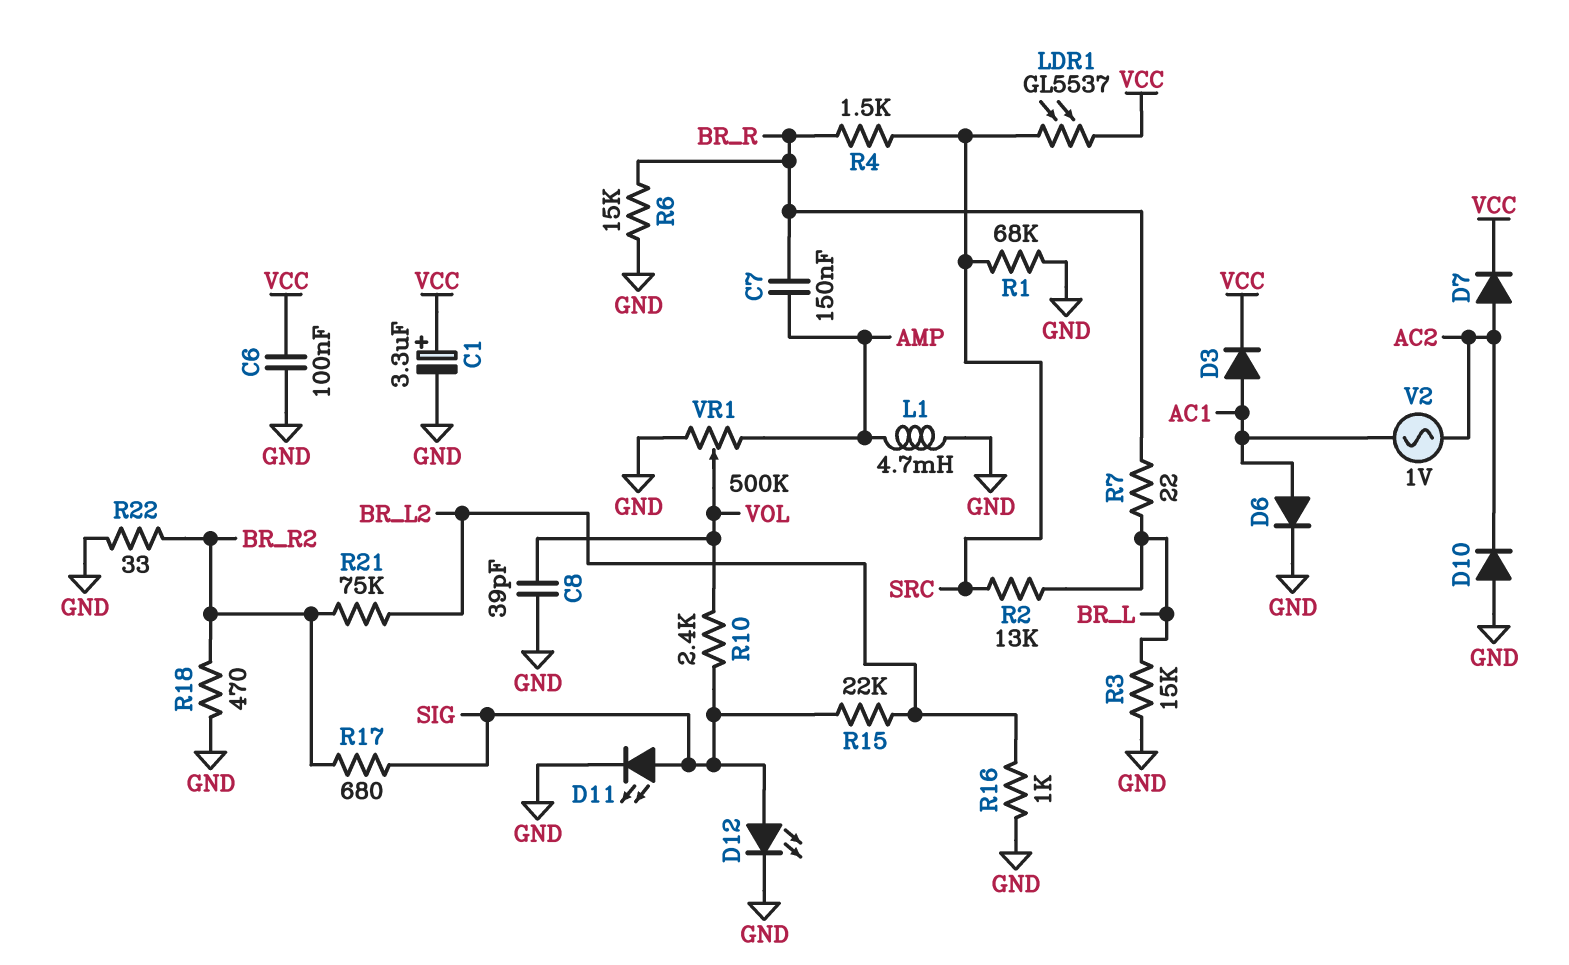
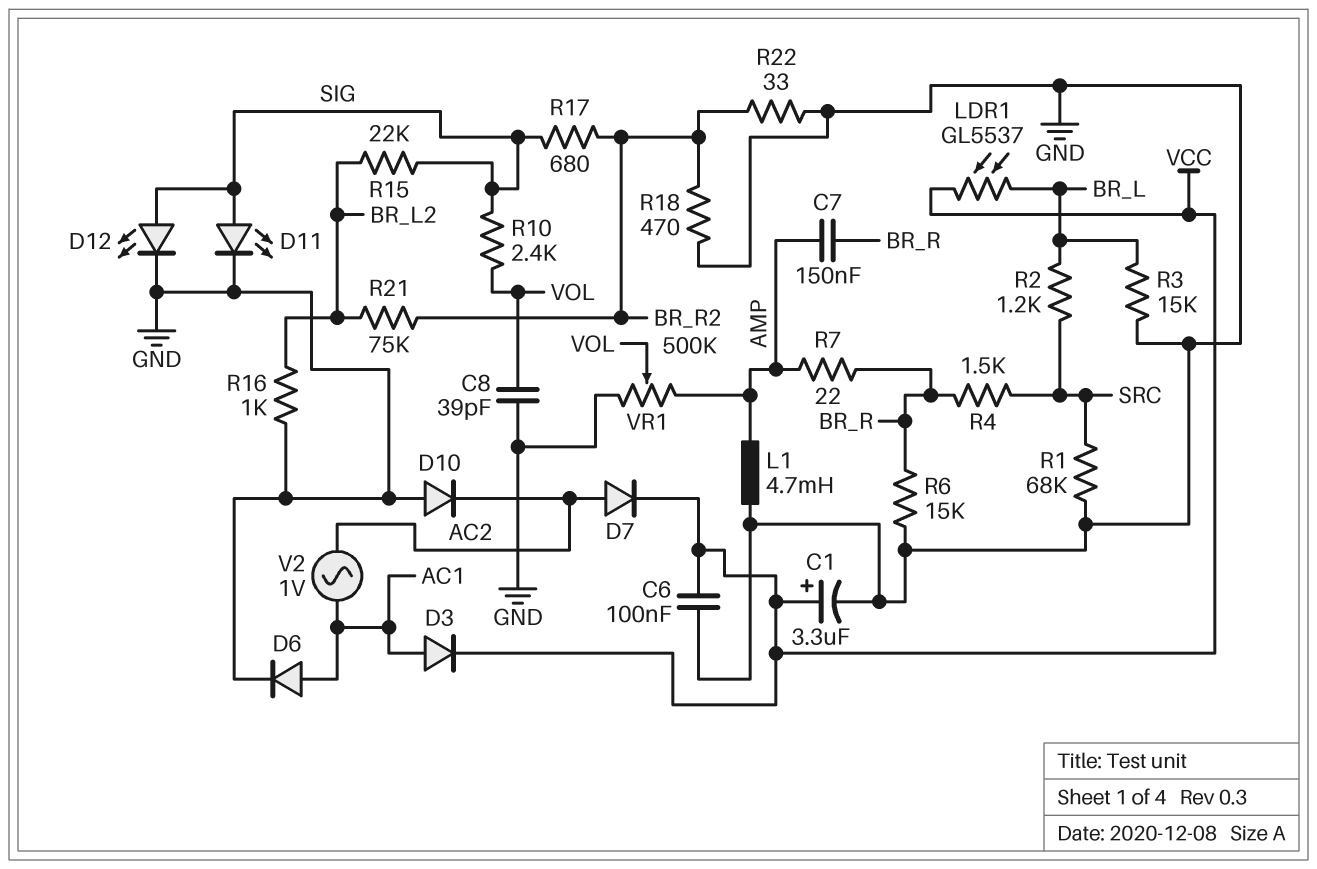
LDR1: GL5537 (SRC, VCC) -> GL5537 (BR_L, VCC)
R2: 13k (BR_L, SRC) -> 1.2k (BR_L, SRC)
R7: 22 (BR_L, BR_R) -> 22 (AMP, BR_R)

